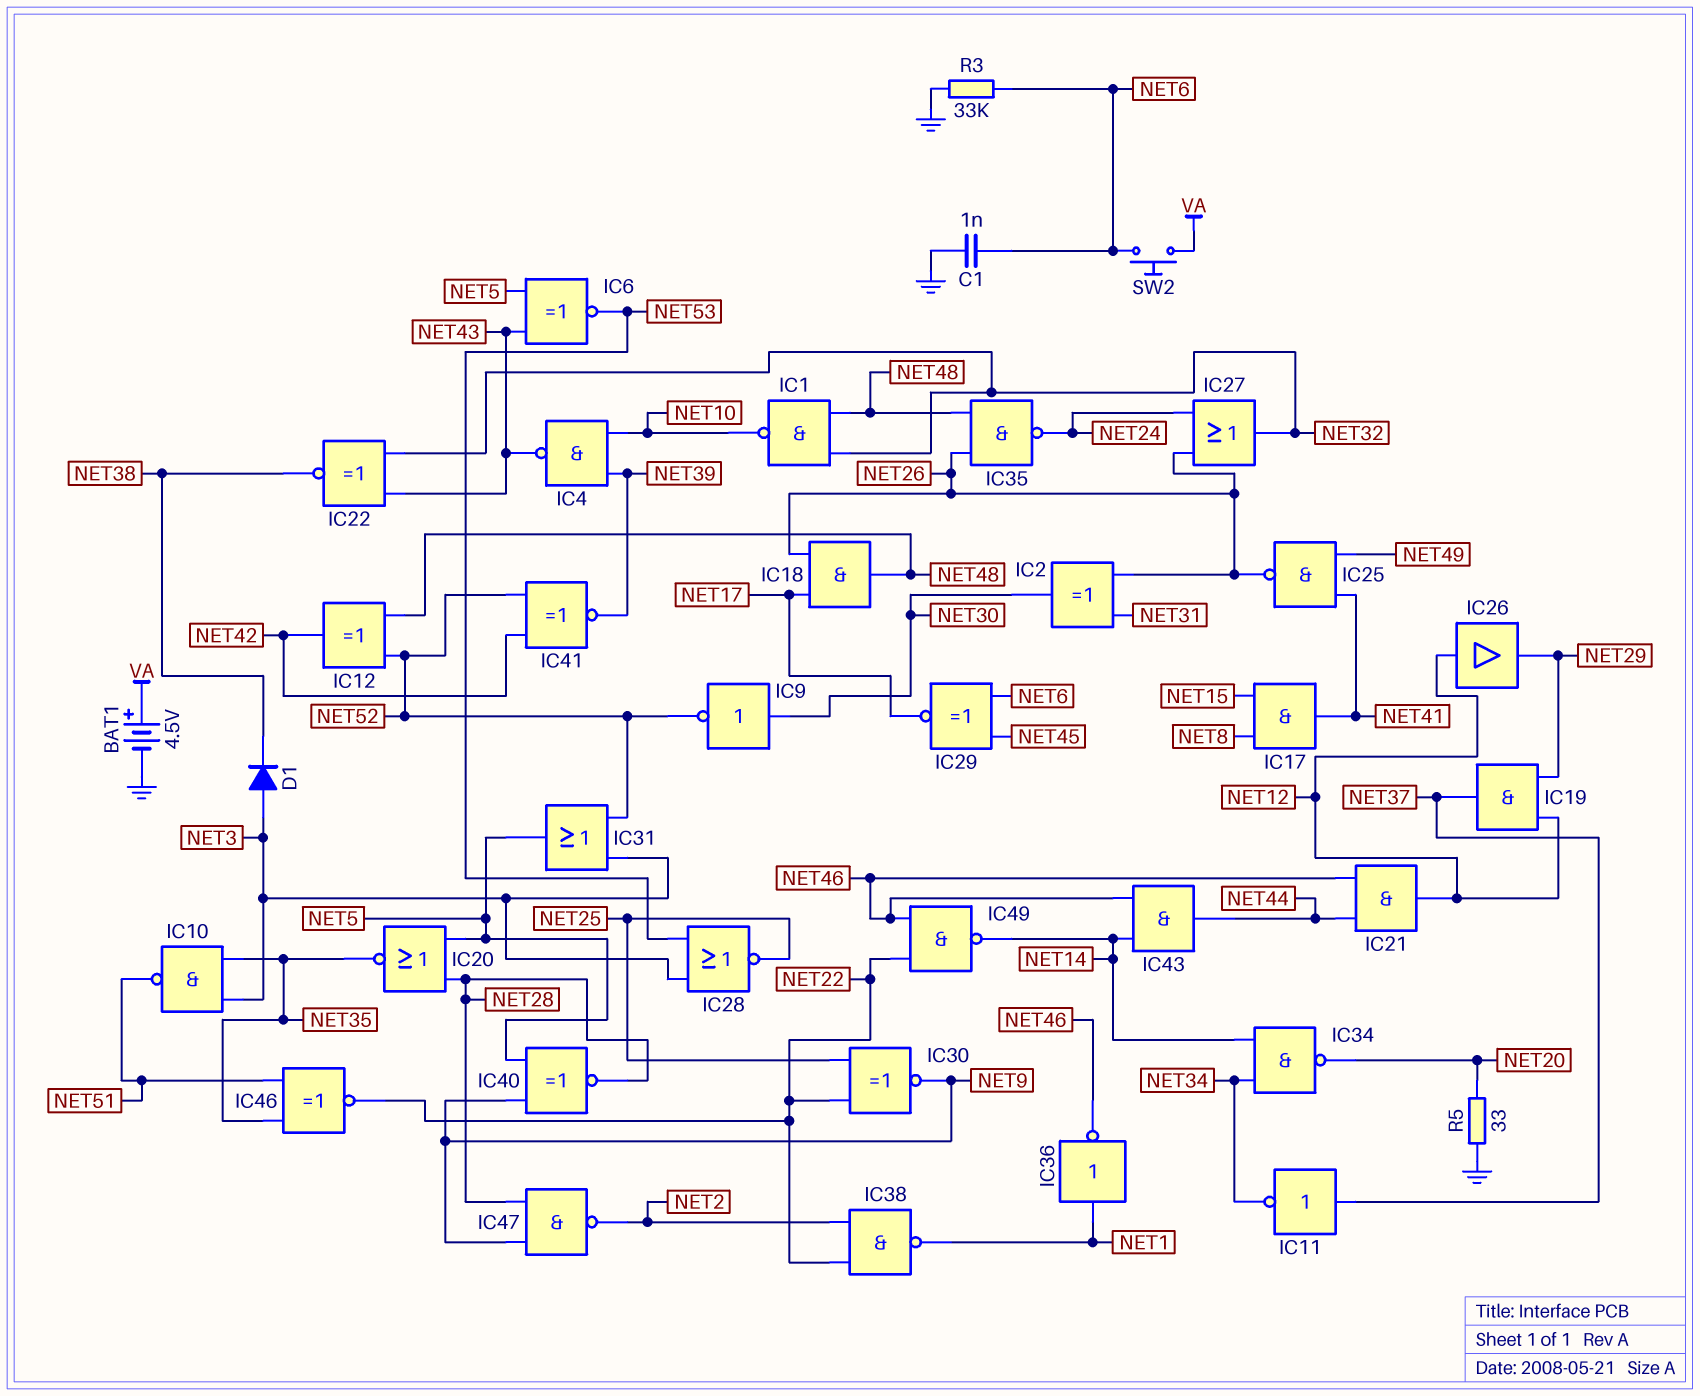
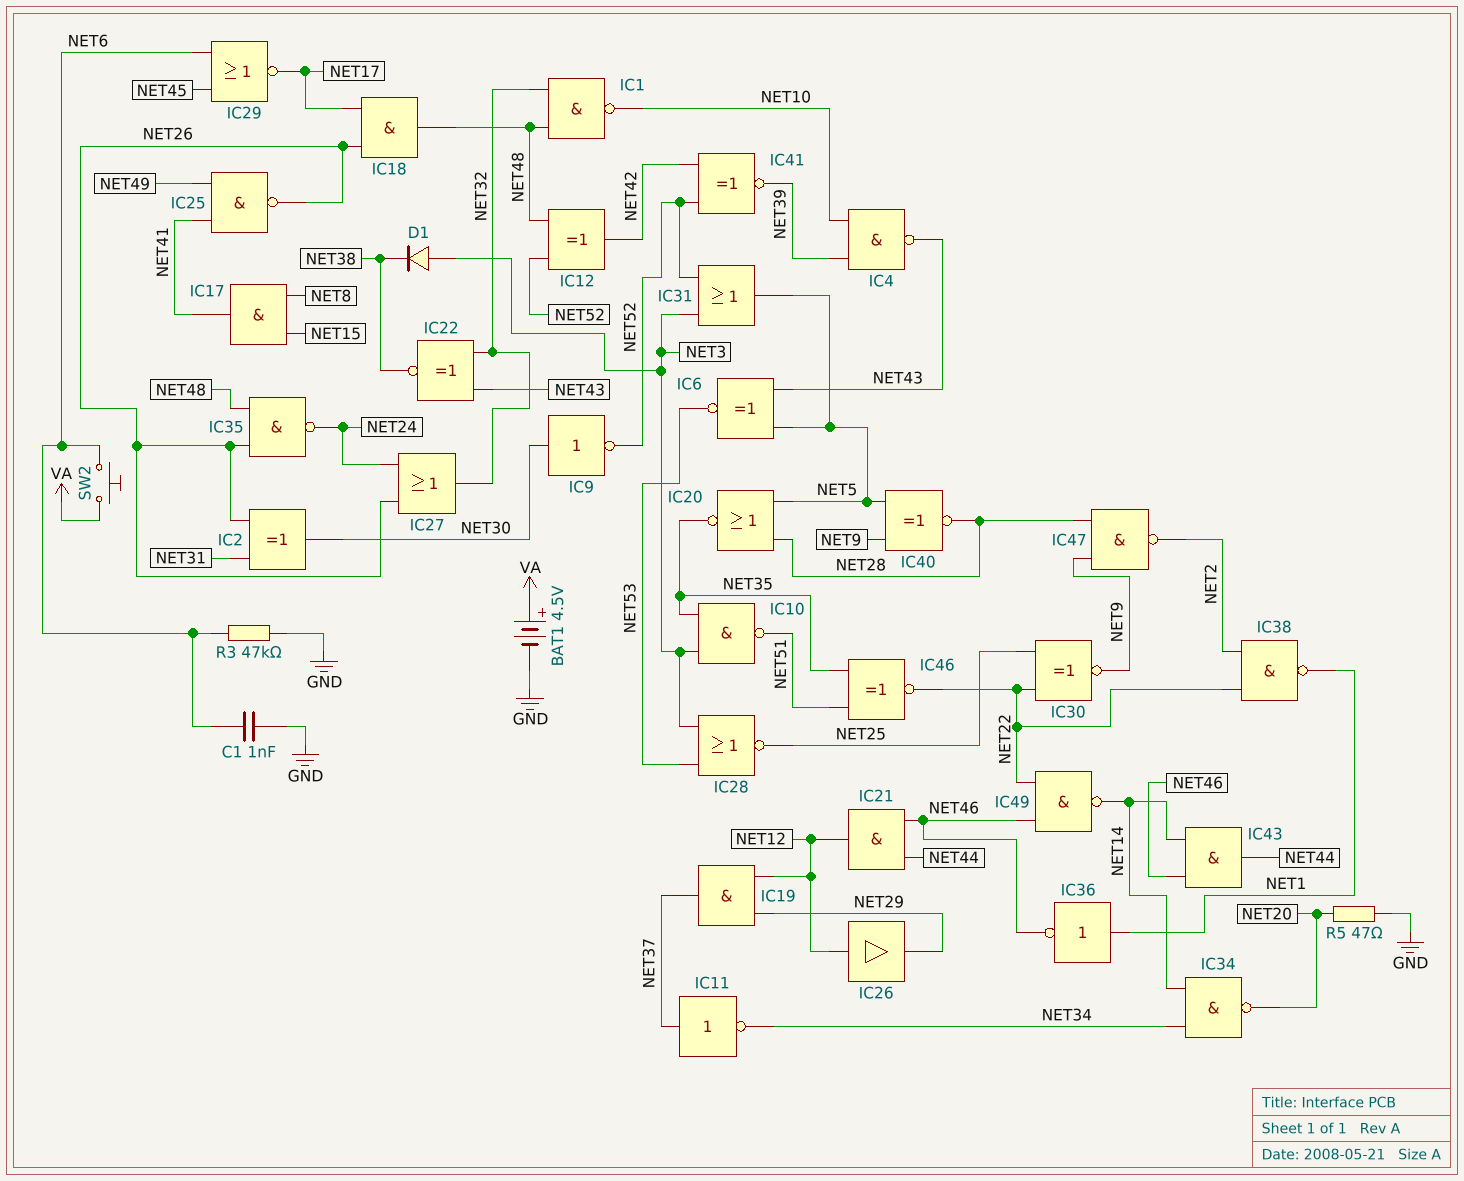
IC29: XNOR (in NET6, in NET45, out NET17) -> NOR (in NET6, in NET45, out NET17)
R3: 33k (GND, NET6) -> 47k (GND, NET6)
R5: 33 (GND, NET20) -> 47 (GND, NET20)

